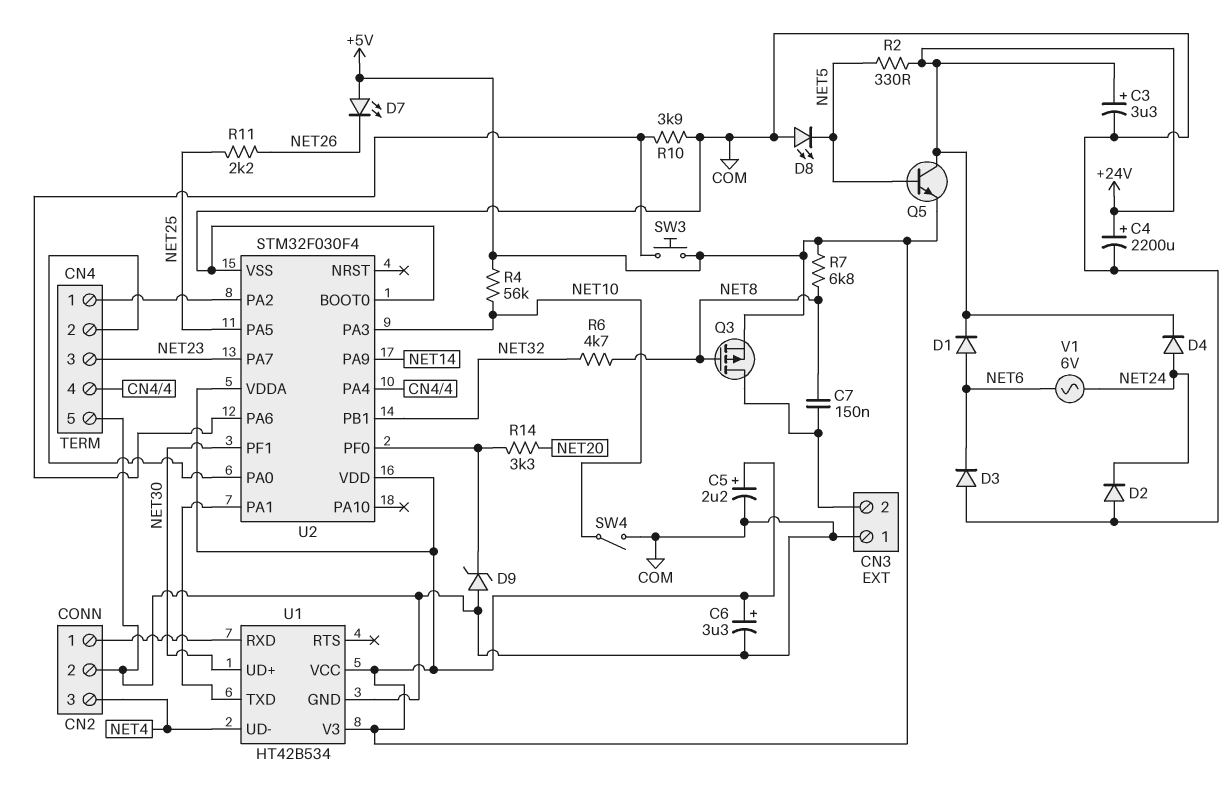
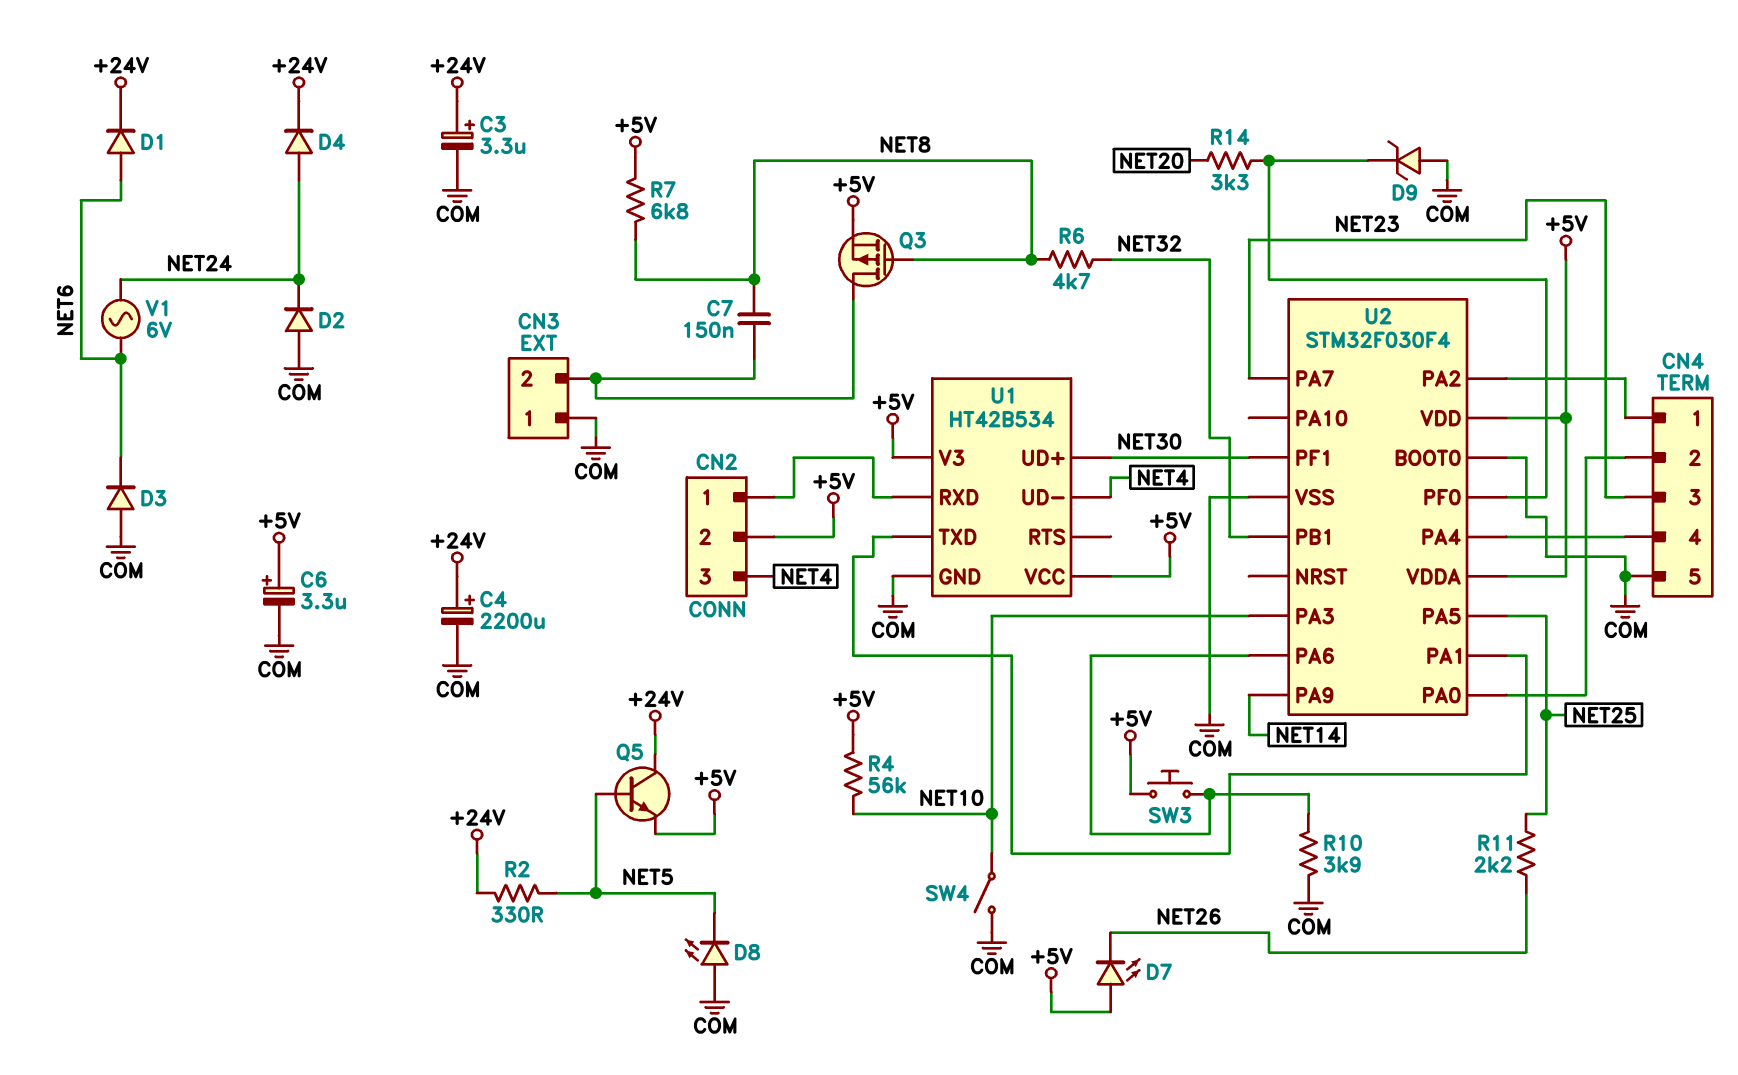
C5: 2.2uF (plus +5V, minus COM) -> none
CN2 pin 2: COM -> +5V

